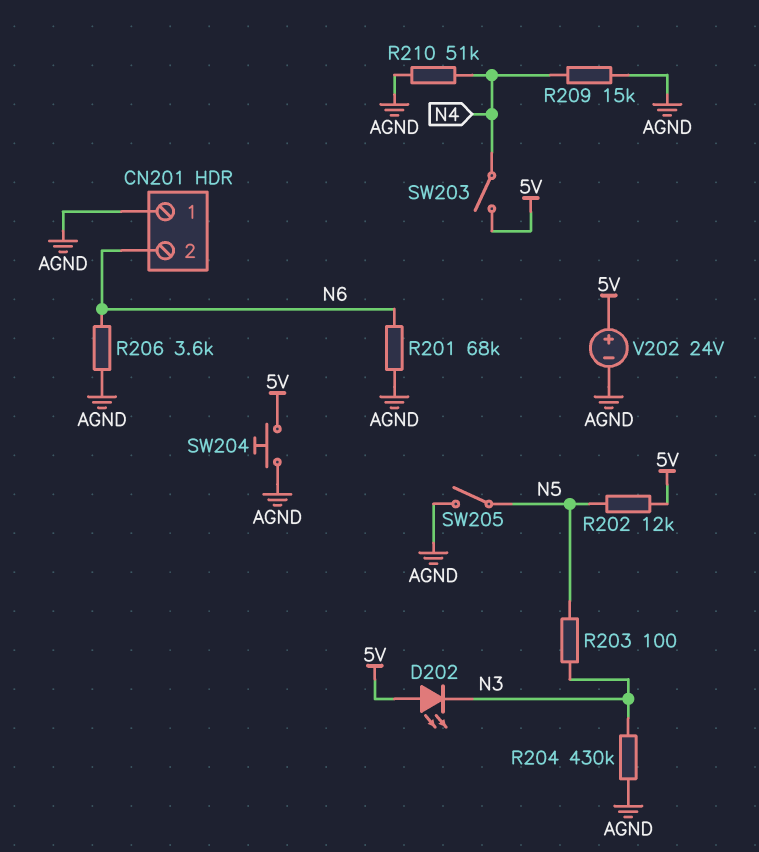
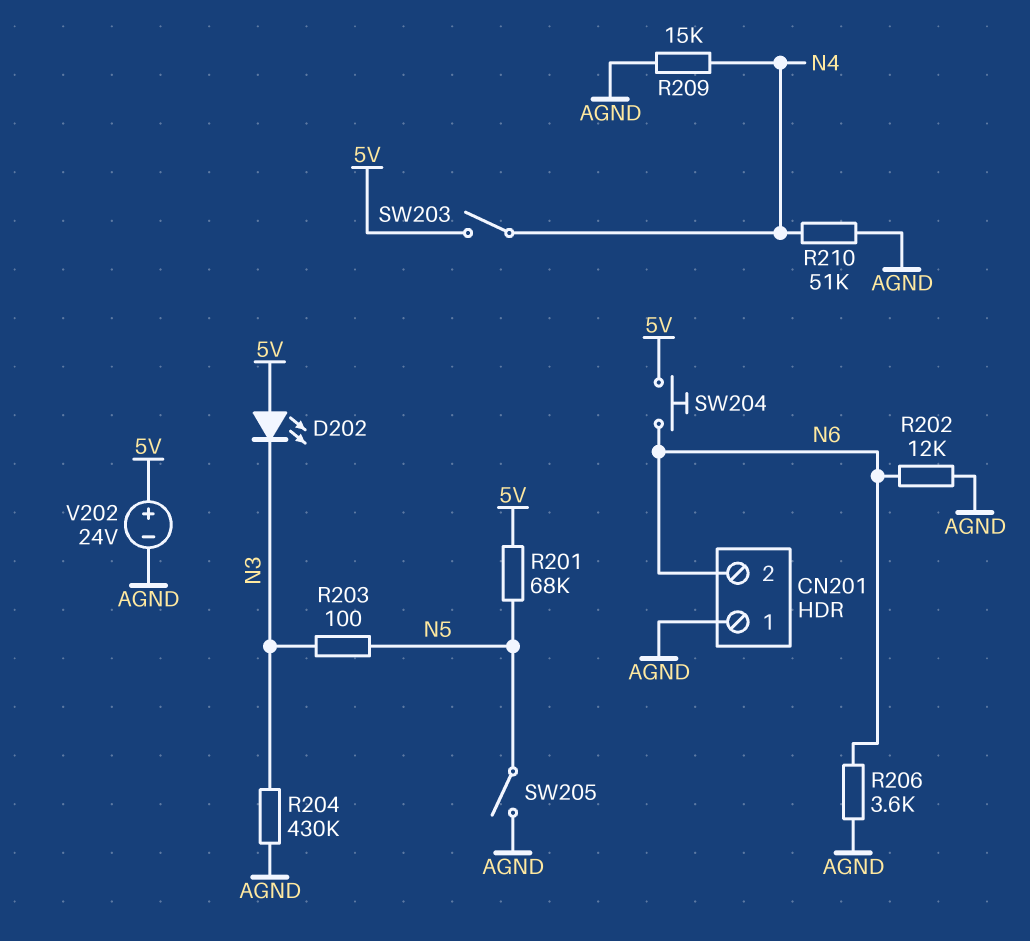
R201: 68k (AGND, N6) -> 68k (5V, N5)
R202: 12k (5V, N5) -> 12k (AGND, N6)
SW204: button (5V, AGND) -> button (5V, N6)

